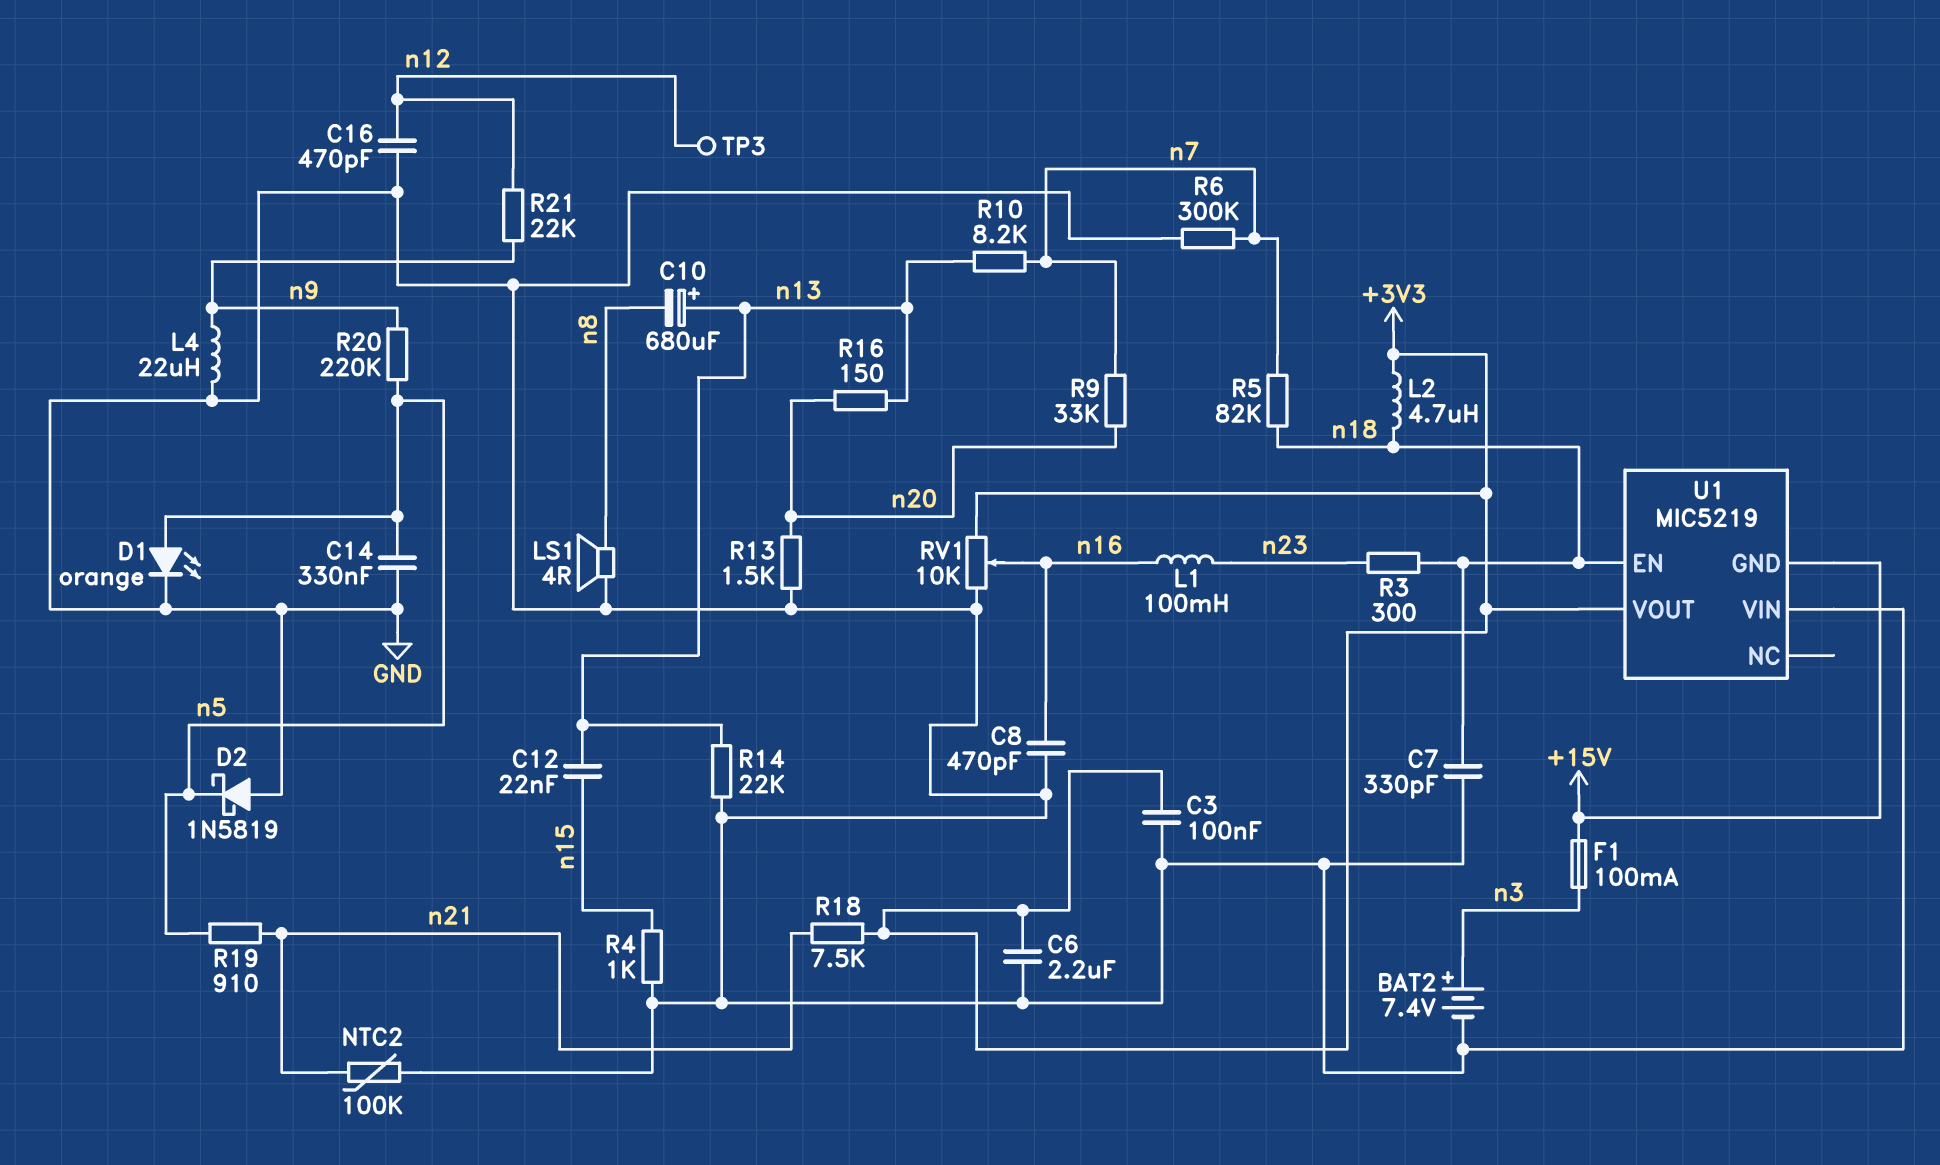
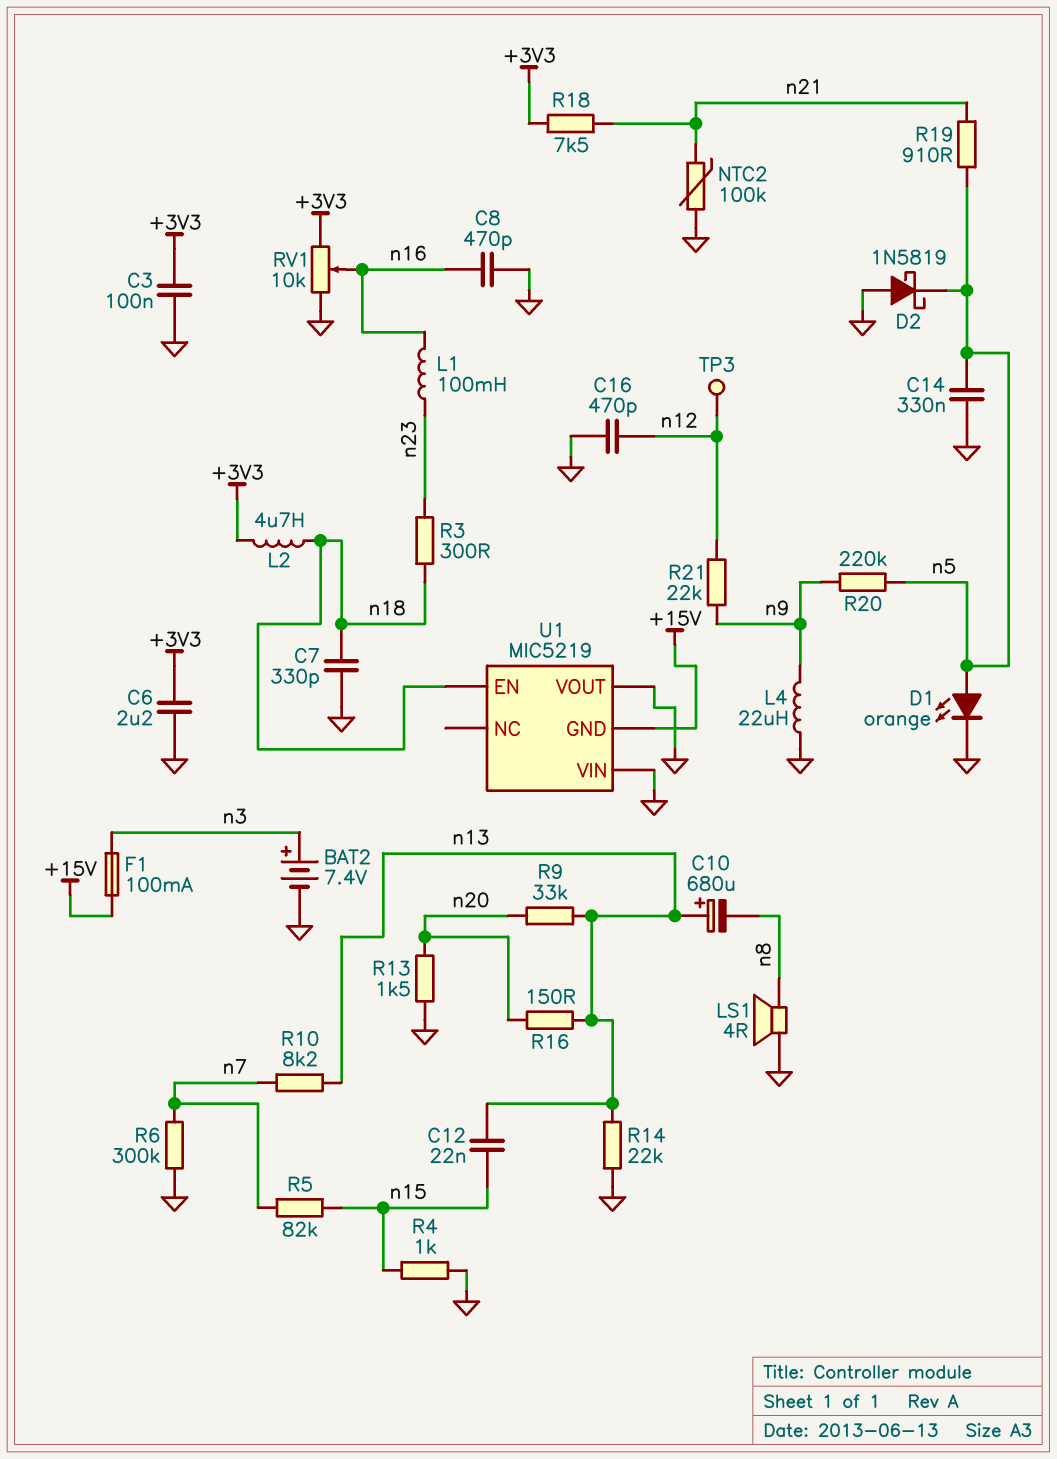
R5: 82k (n7, n18) -> 82k (n7, n15)
R9: 33k (n7, n20) -> 33k (n13, n20)
U1 pin VOUT: +3V3 -> GND

